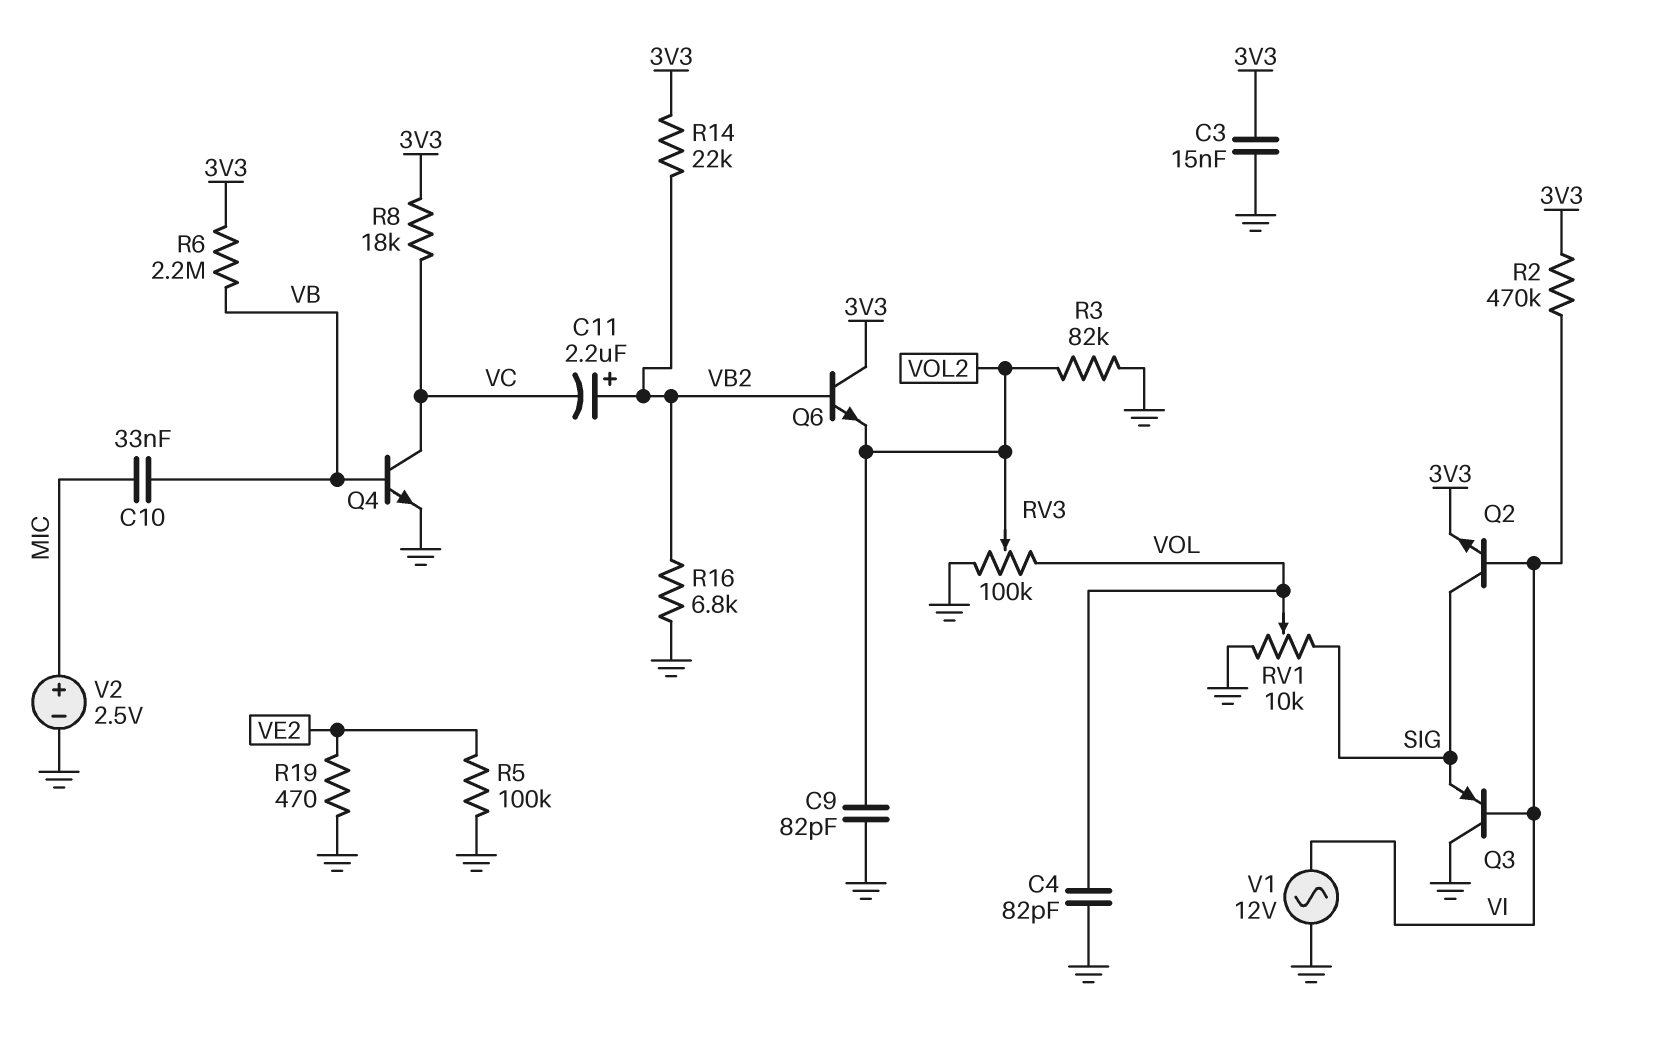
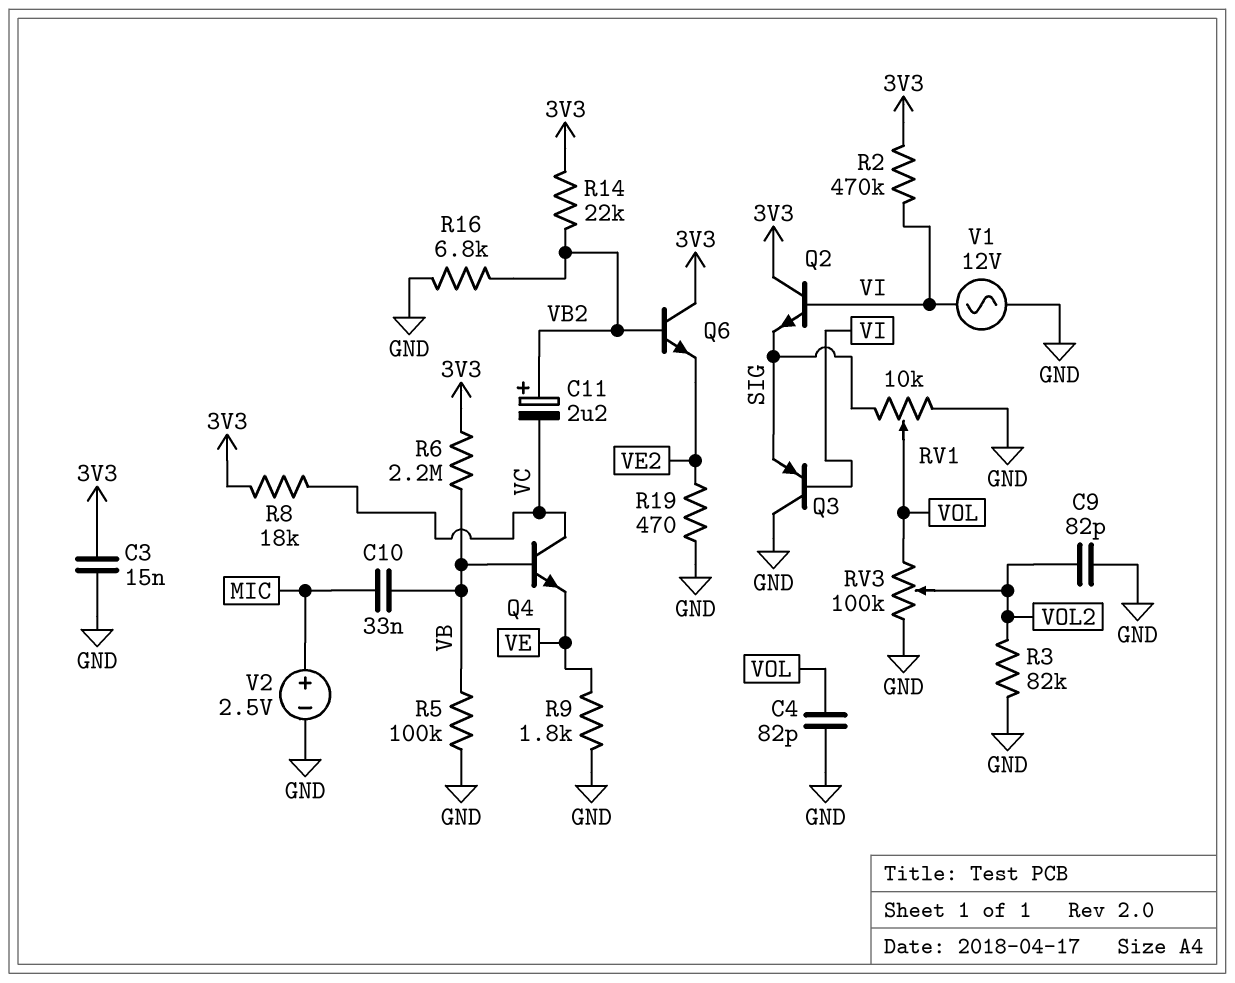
Q2: NPN (B VI, C SIG, E 3V3) -> NPN (B VI, C 3V3, E SIG)
Q4: NPN (B VB, C VC, E GND) -> NPN (B VB, C VC, E VE)
Q6: NPN (B VB2, C 3V3, E VOL2) -> NPN (B VB2, C 3V3, E VE2)
R5: 100k (GND, VE2) -> 100k (GND, VB)
R9: none -> 1.8k (GND, VE)

